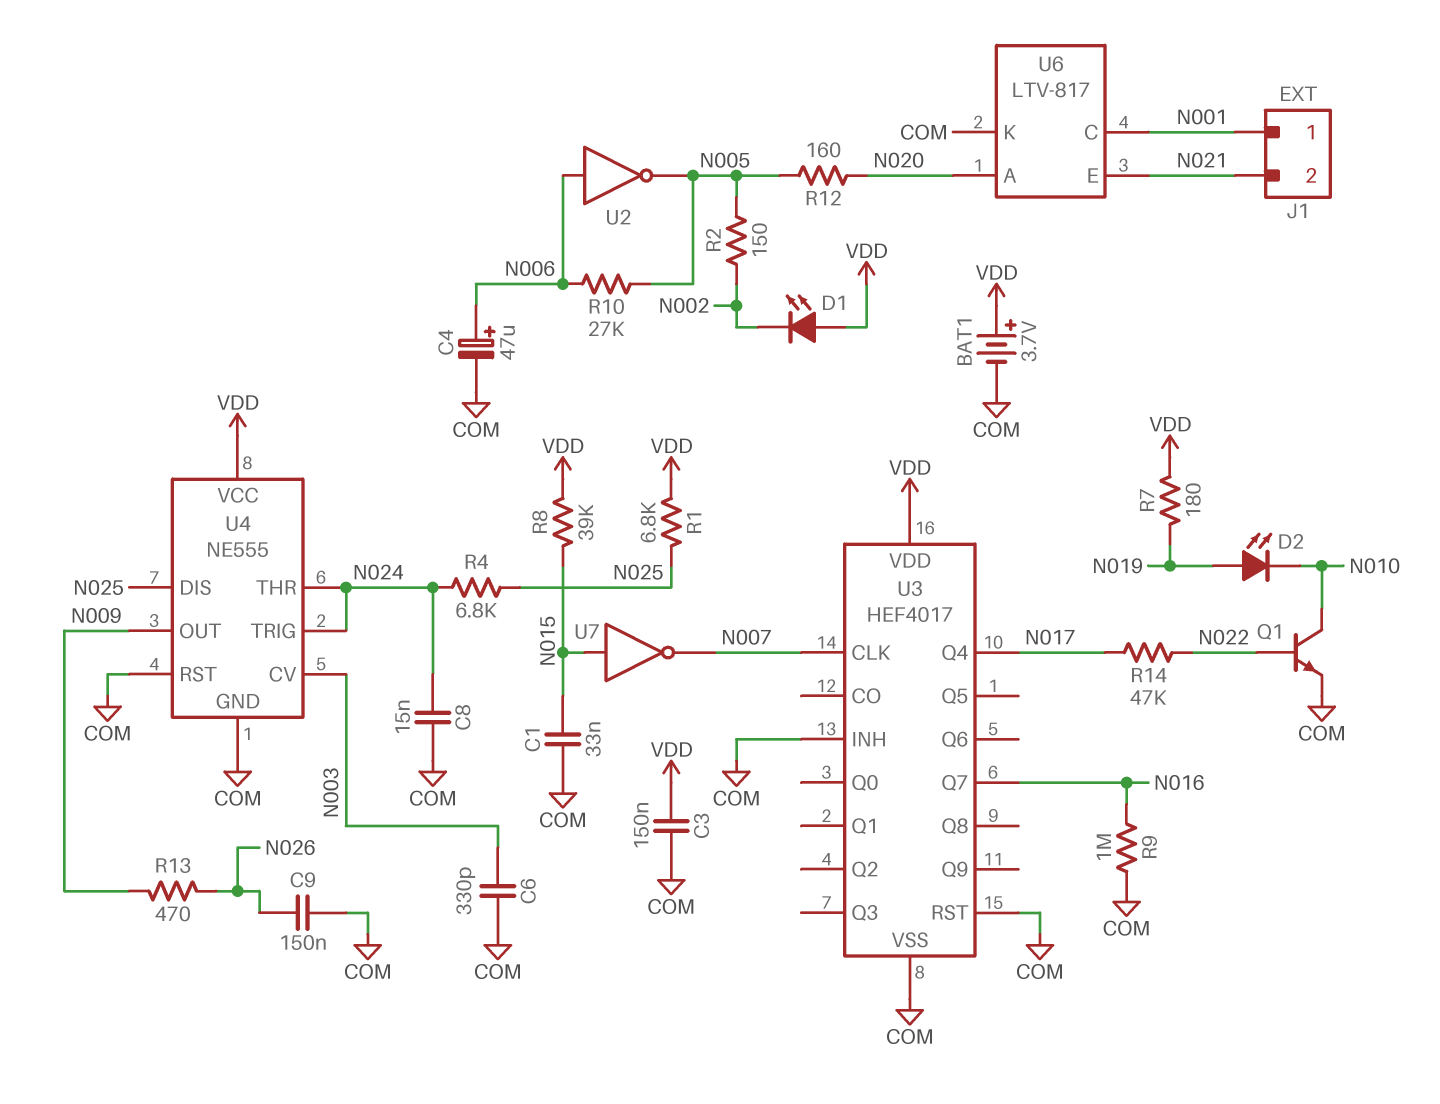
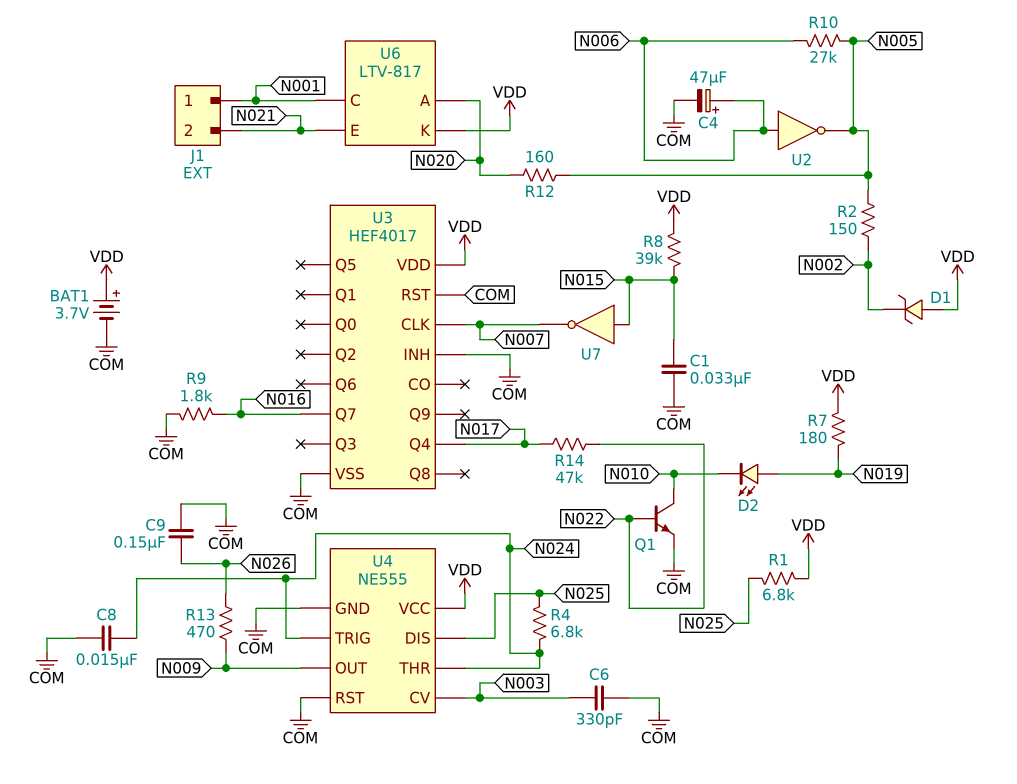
C3: 150nF (COM, VDD) -> none
D1: LED (A VDD, K N002) -> zener (A VDD, K N002)
R9: 1M (COM, N016) -> 1.8k (COM, N016)
U6 pin K: COM -> VDD

